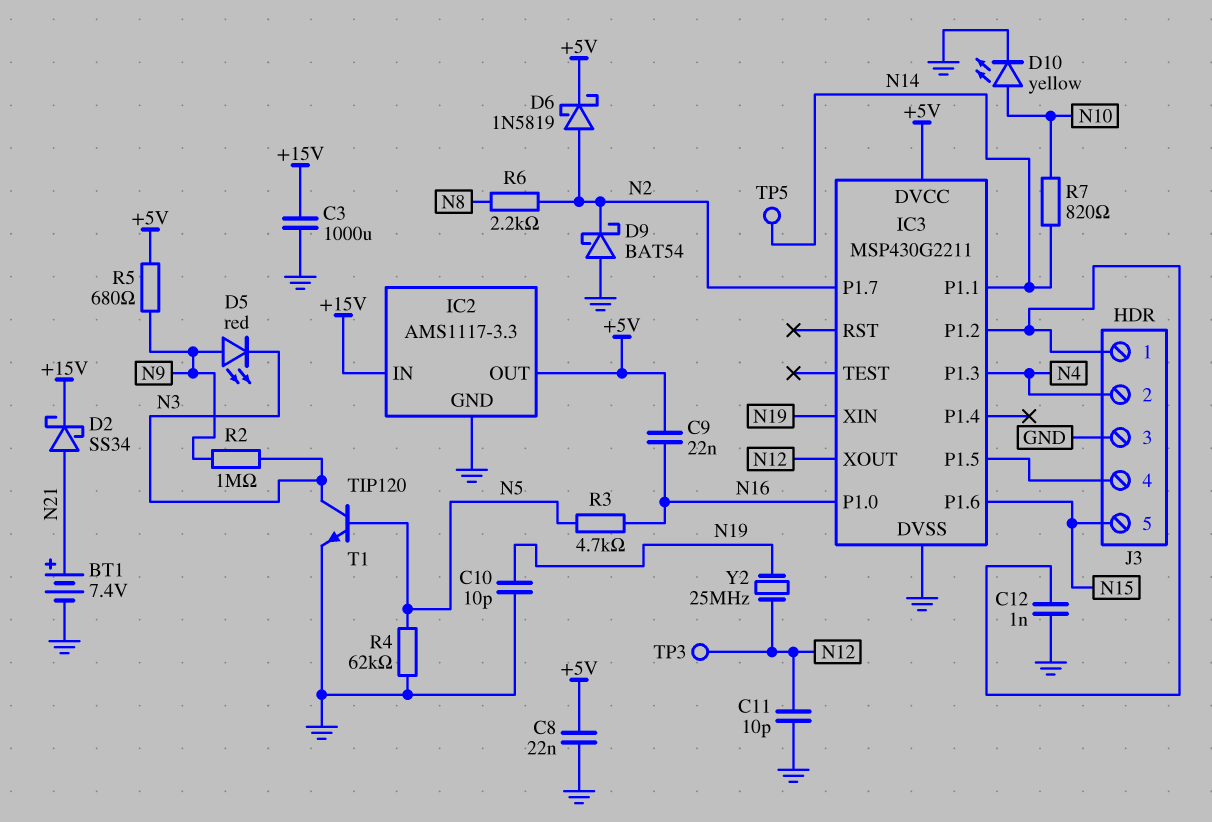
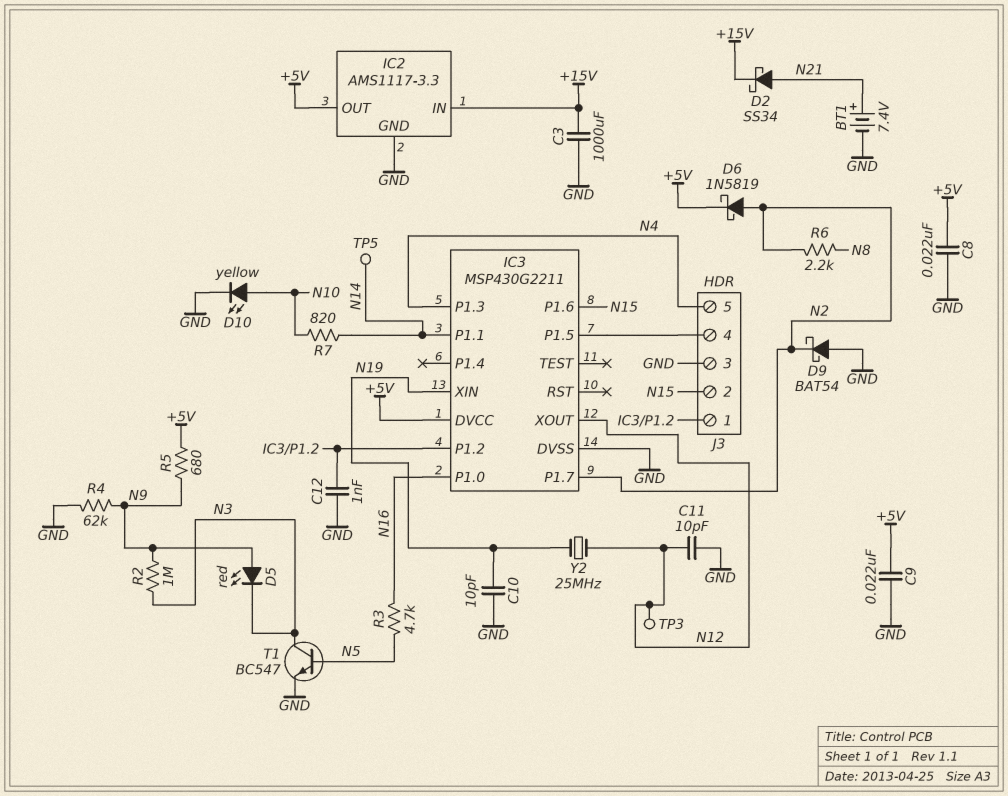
C9: 22nF (+5V, N16) -> 22nF (+5V, GND)
J3 pin 2: N4 -> N15
J3 pin 5: N15 -> N4
R4: 62k (GND, N5) -> 62k (GND, N9)
T1: NPN TIP120 (B N5, C N3, E GND) -> NPN BC547 (B N5, C N3, E GND)

